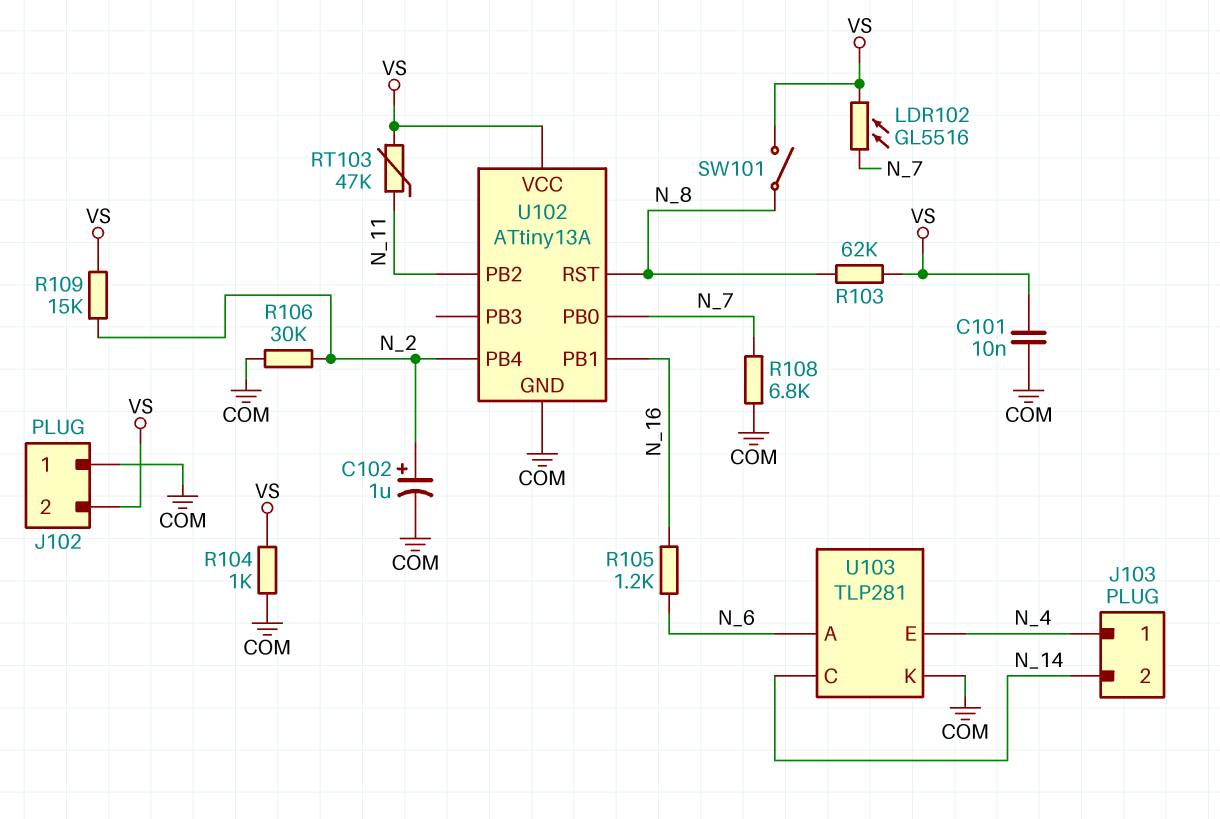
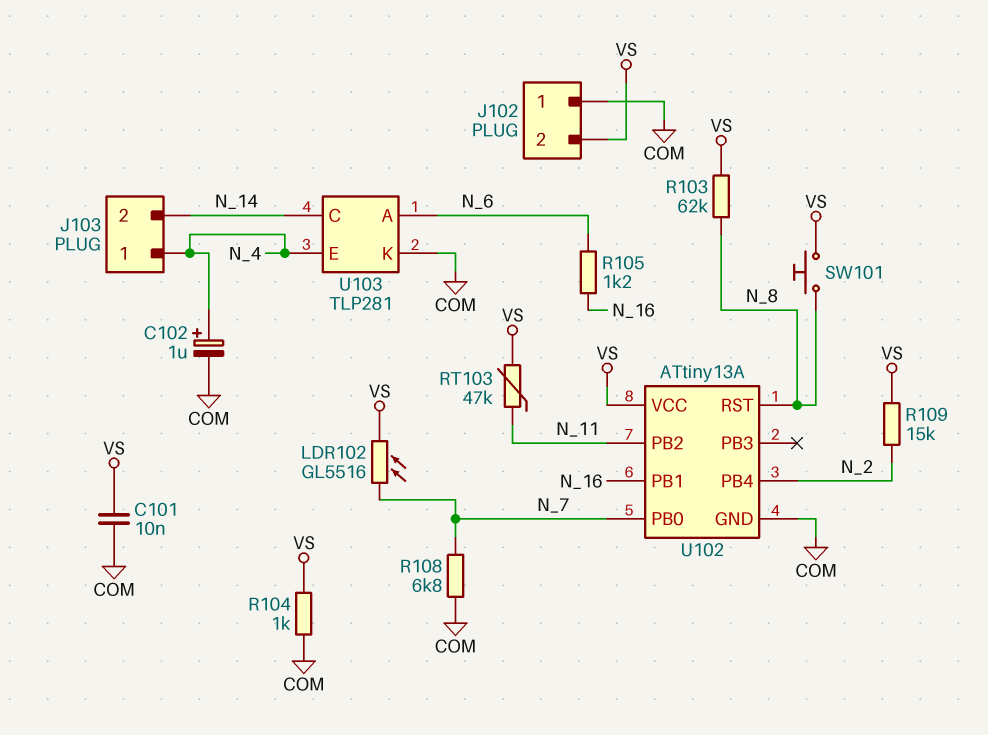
C102: 1uF (plus N_2, minus COM) -> 1uF (plus N_4, minus COM)
R106: 30k (COM, N_2) -> none
SW101: switch (N_8, VS) -> button (N_8, VS)

